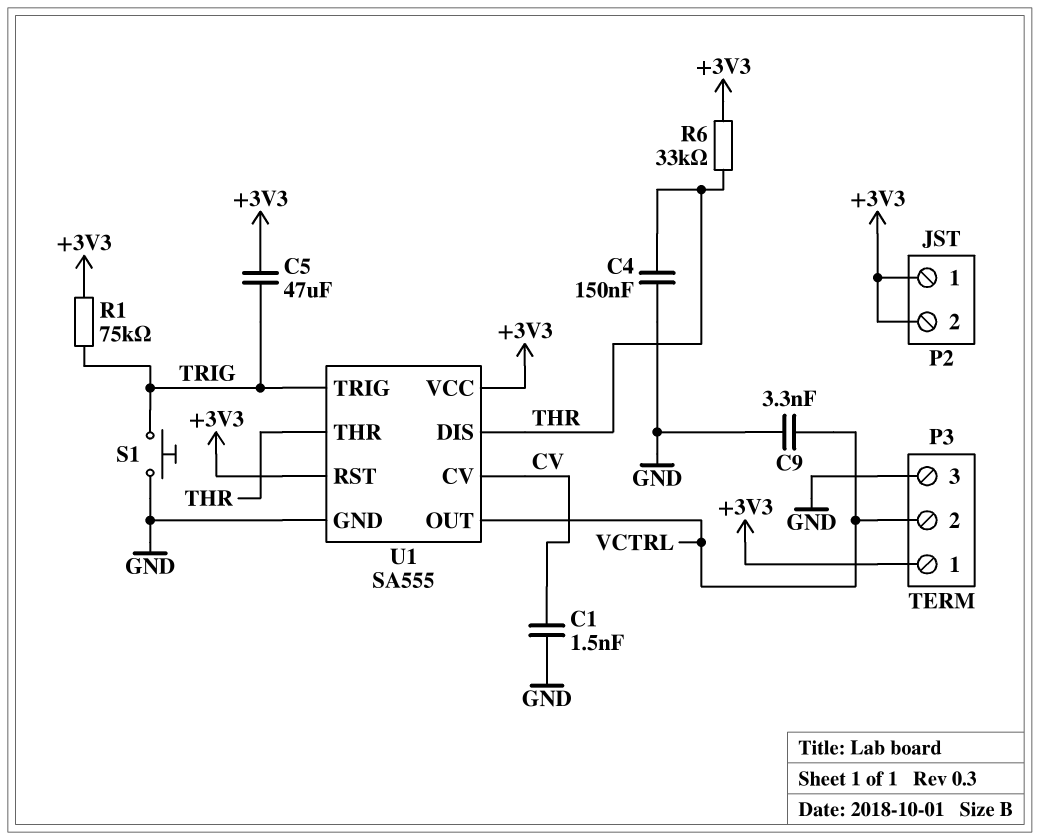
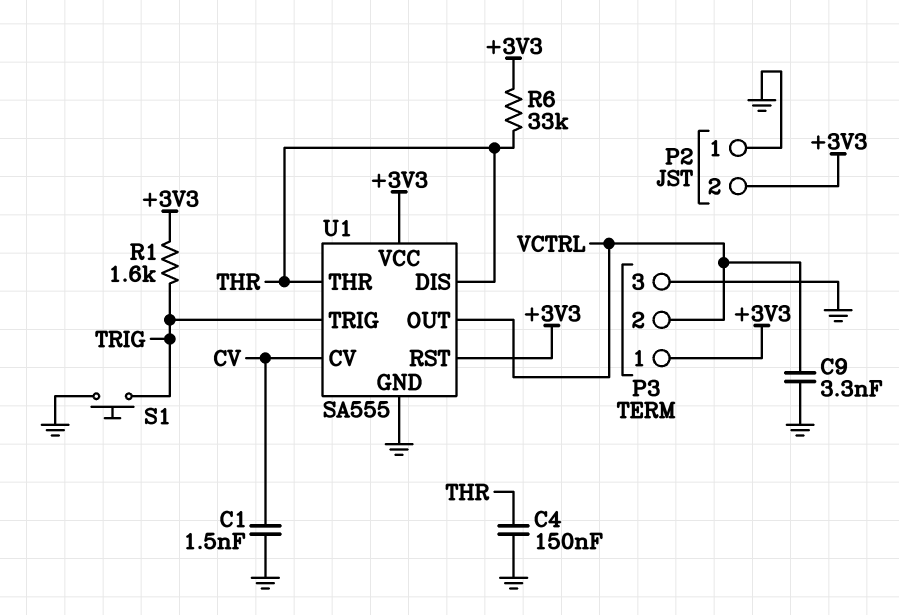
C5: 47uF (+3V3, TRIG) -> none
P2 pin 1: +3V3 -> GND
R1: 75k (+3V3, TRIG) -> 1.6k (+3V3, TRIG)

